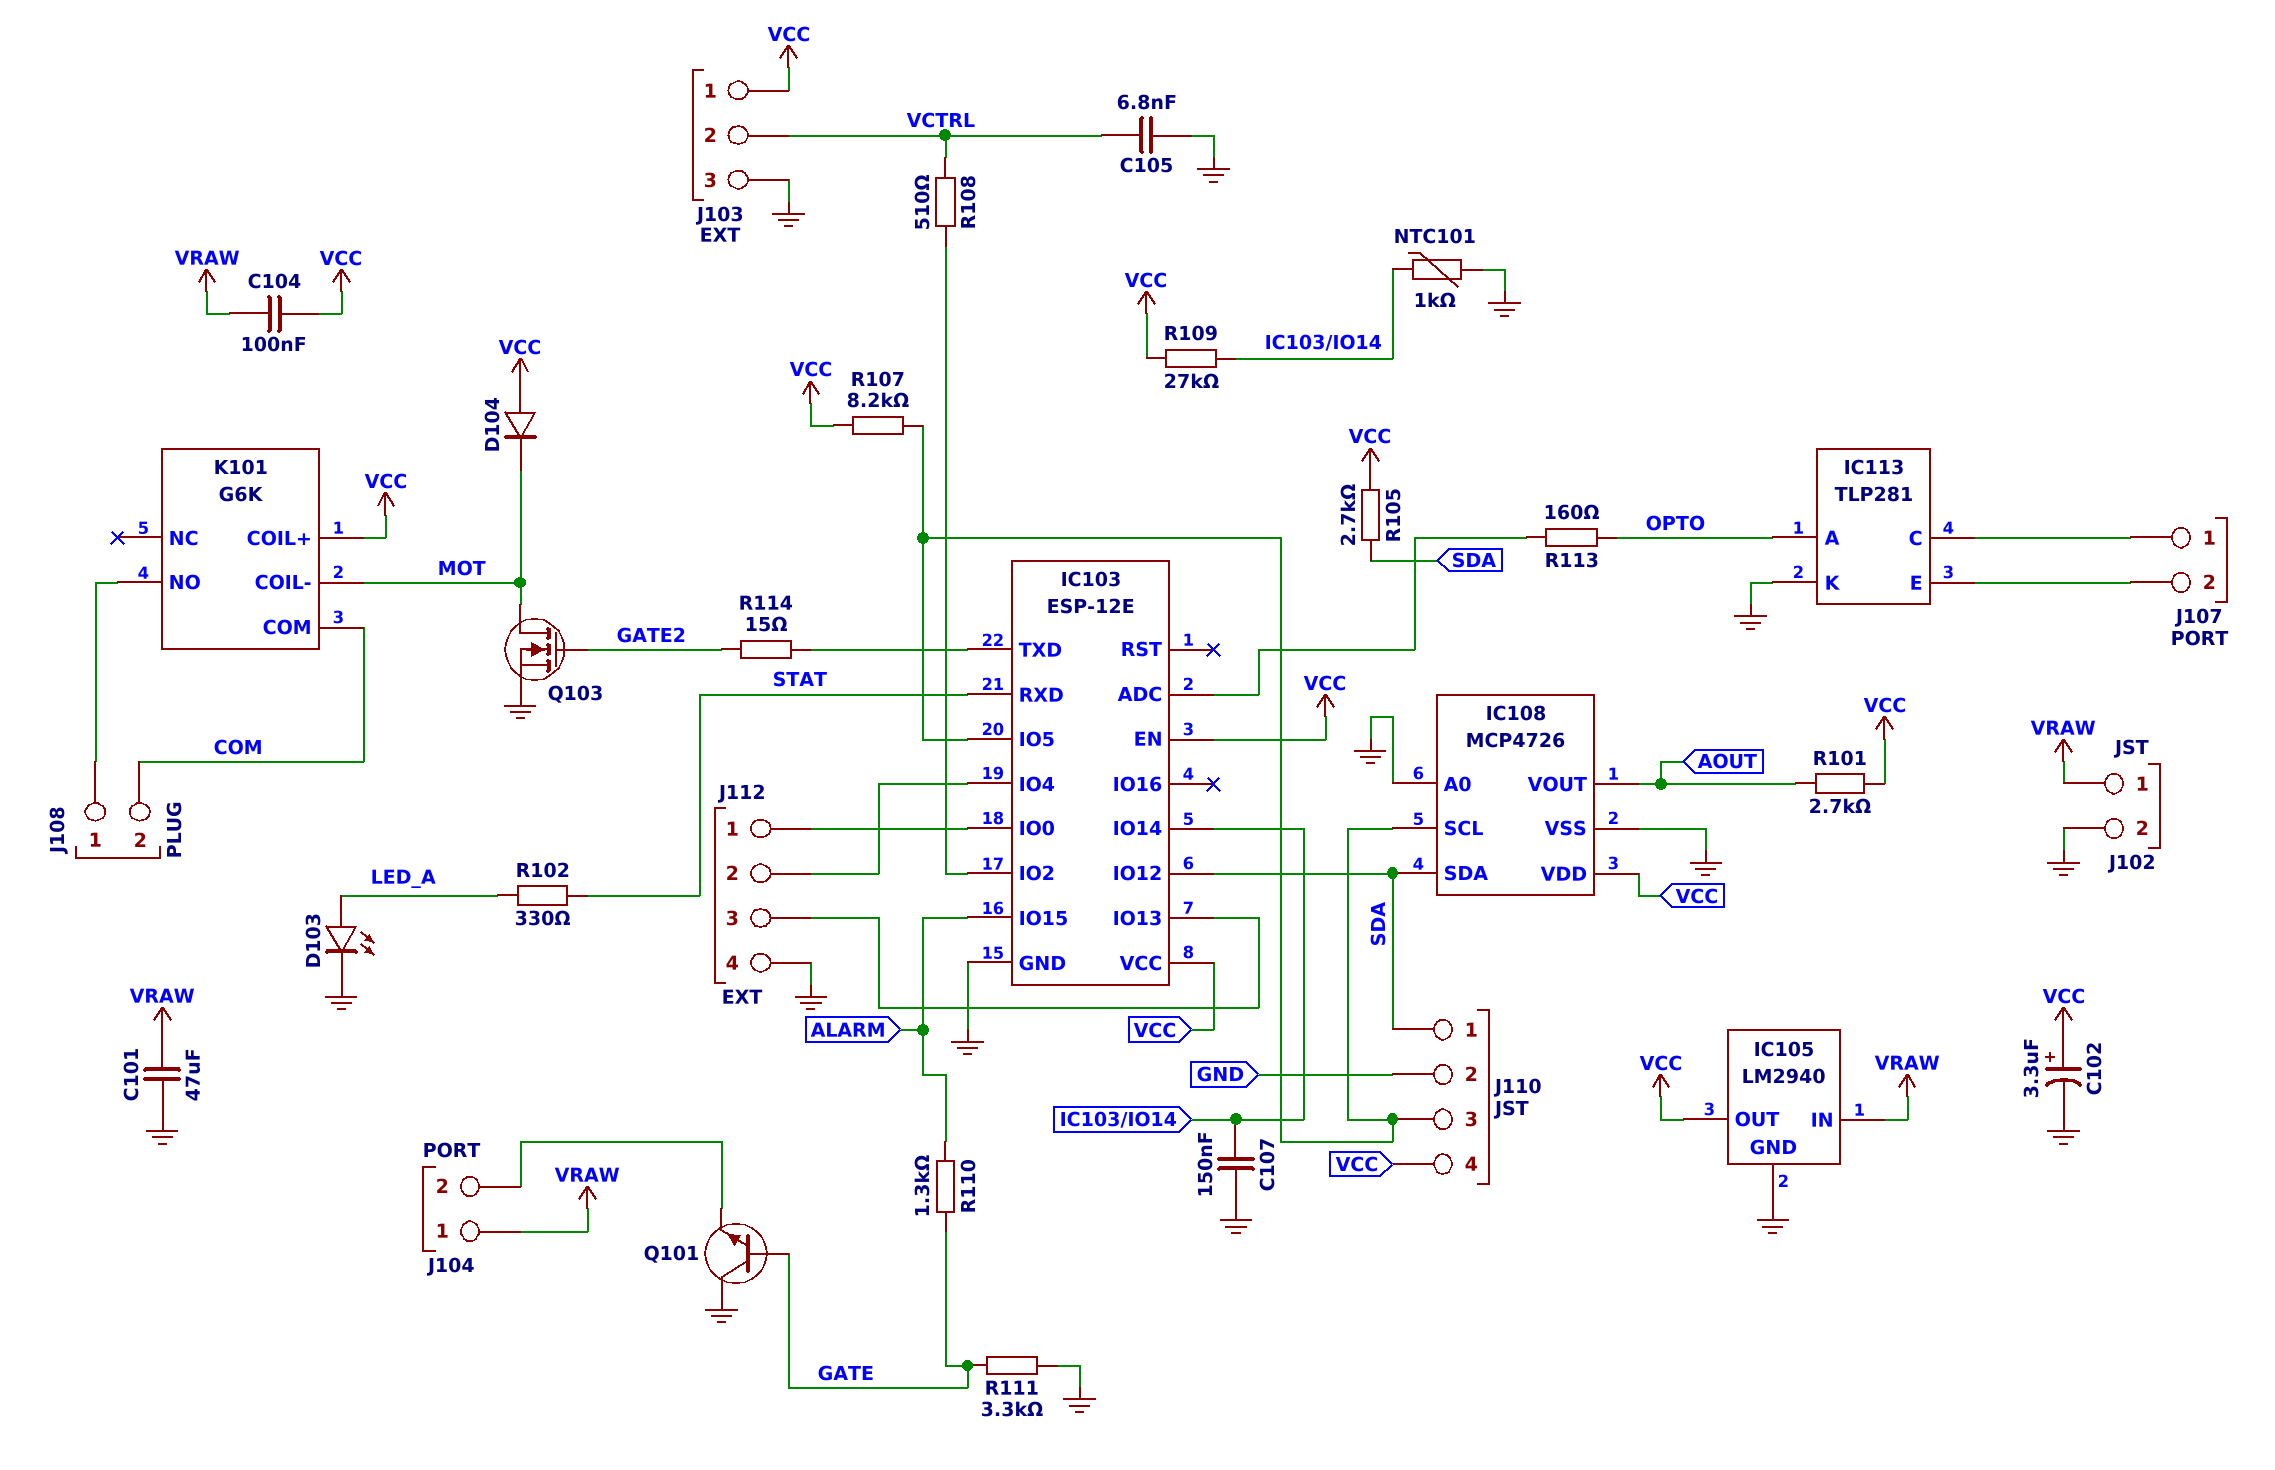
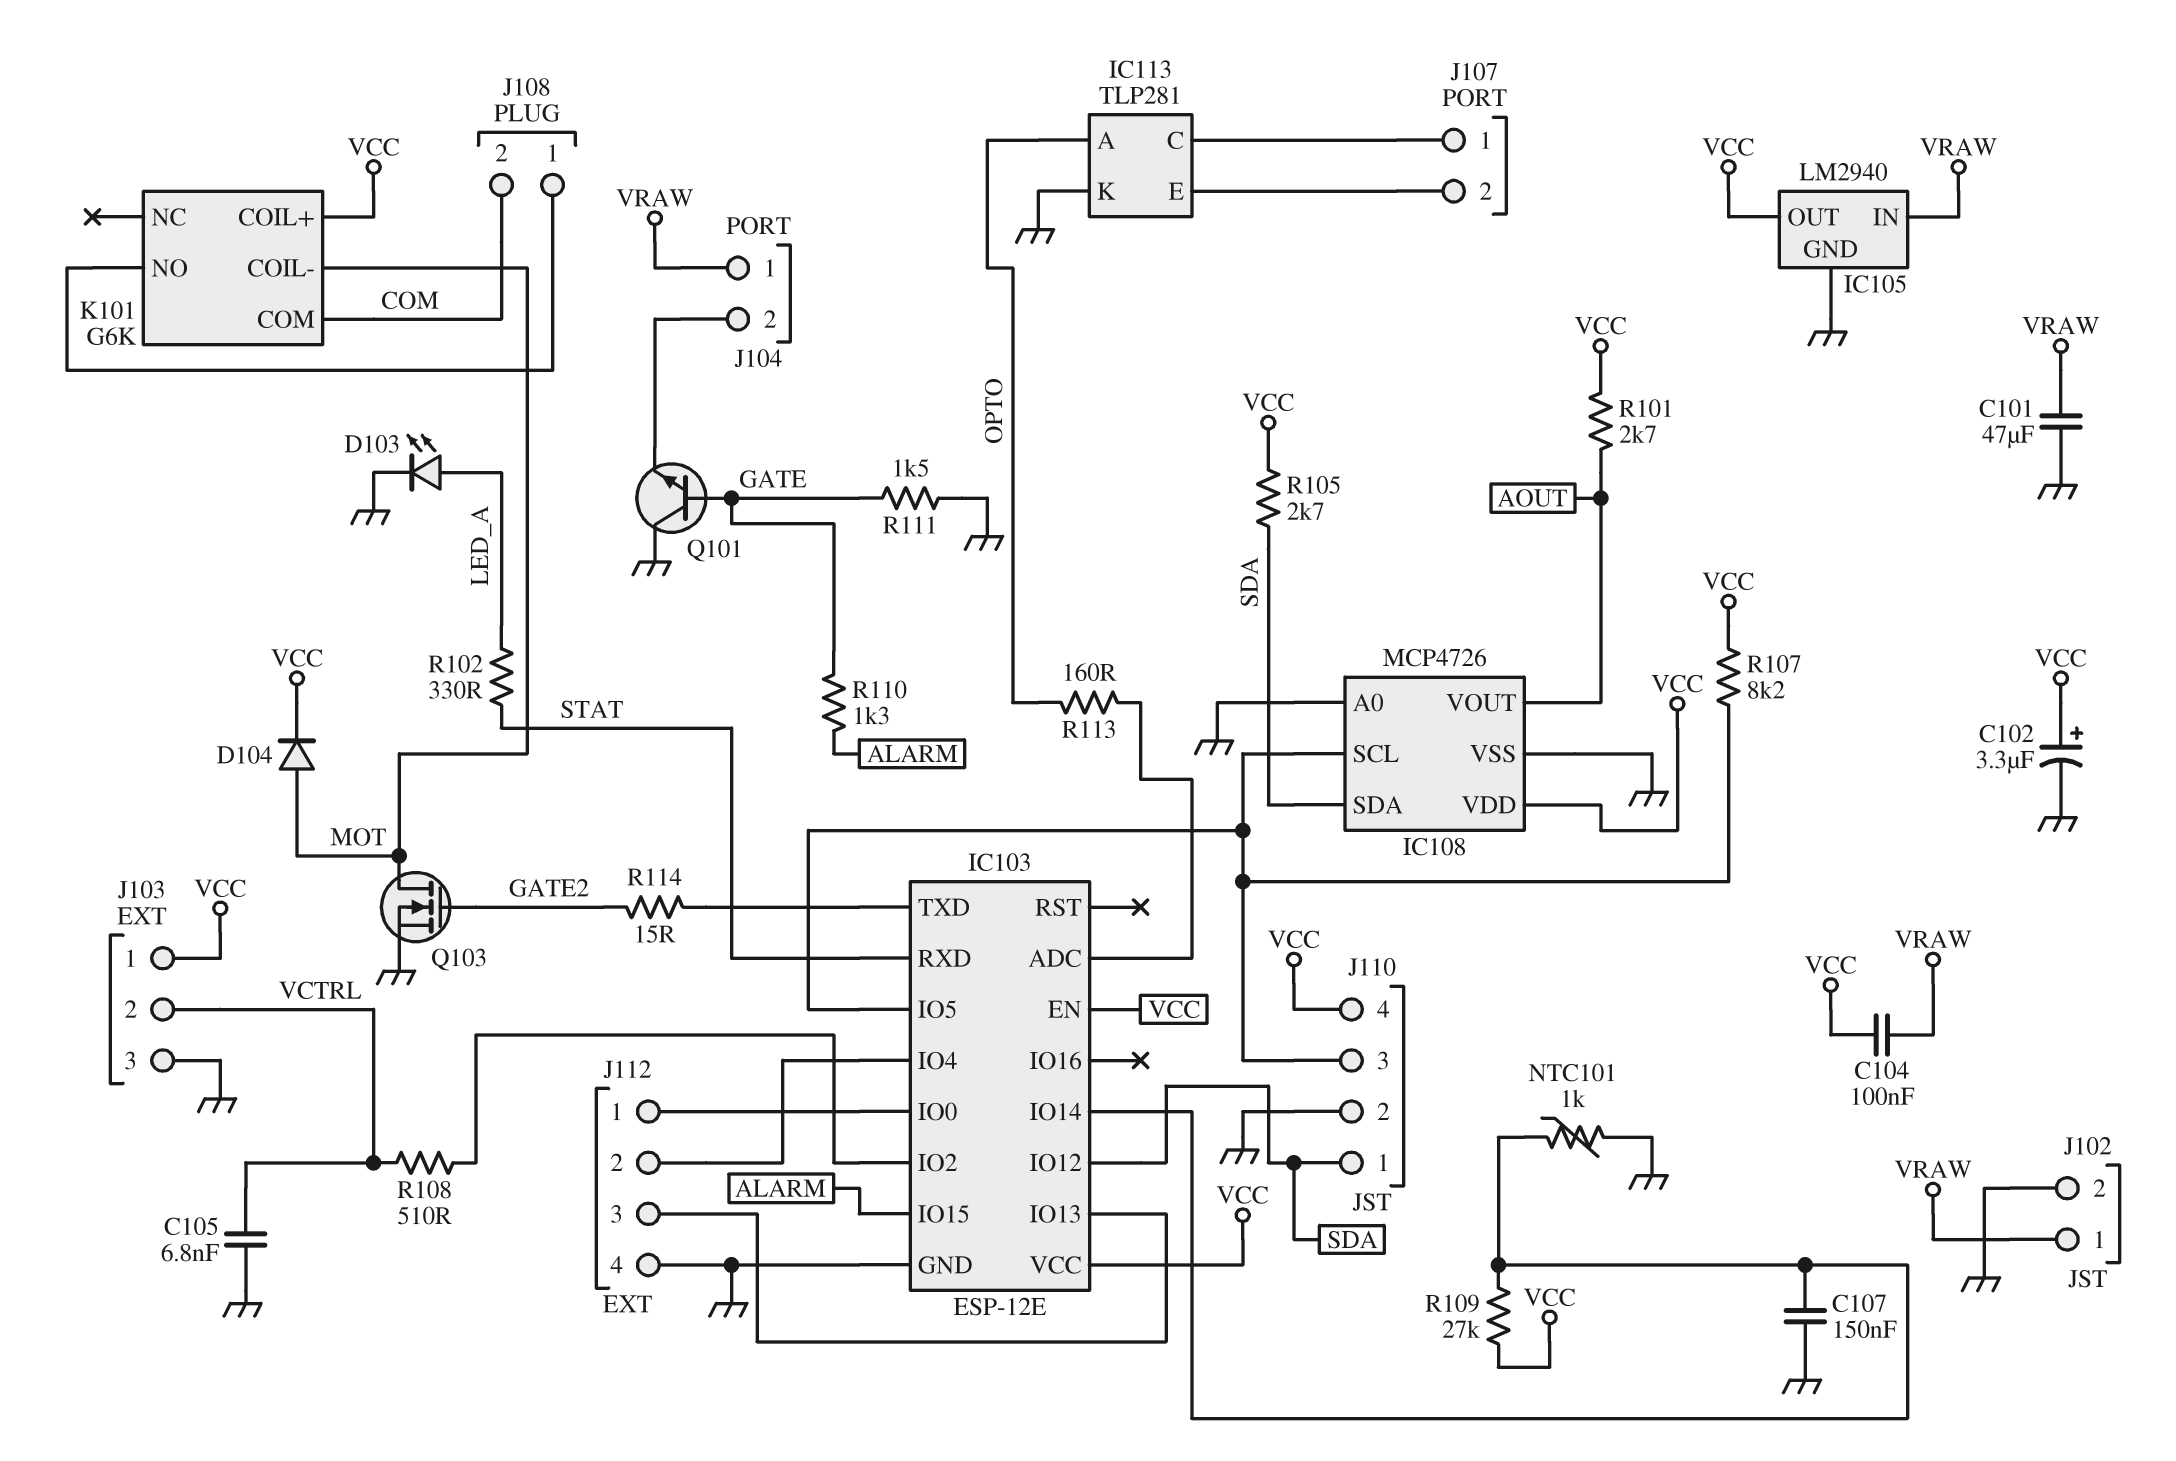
D104: diode (A VCC, K MOT) -> diode (A MOT, K VCC)
R111: 3.3k (GATE, GND) -> 1.5k (GATE, GND)

